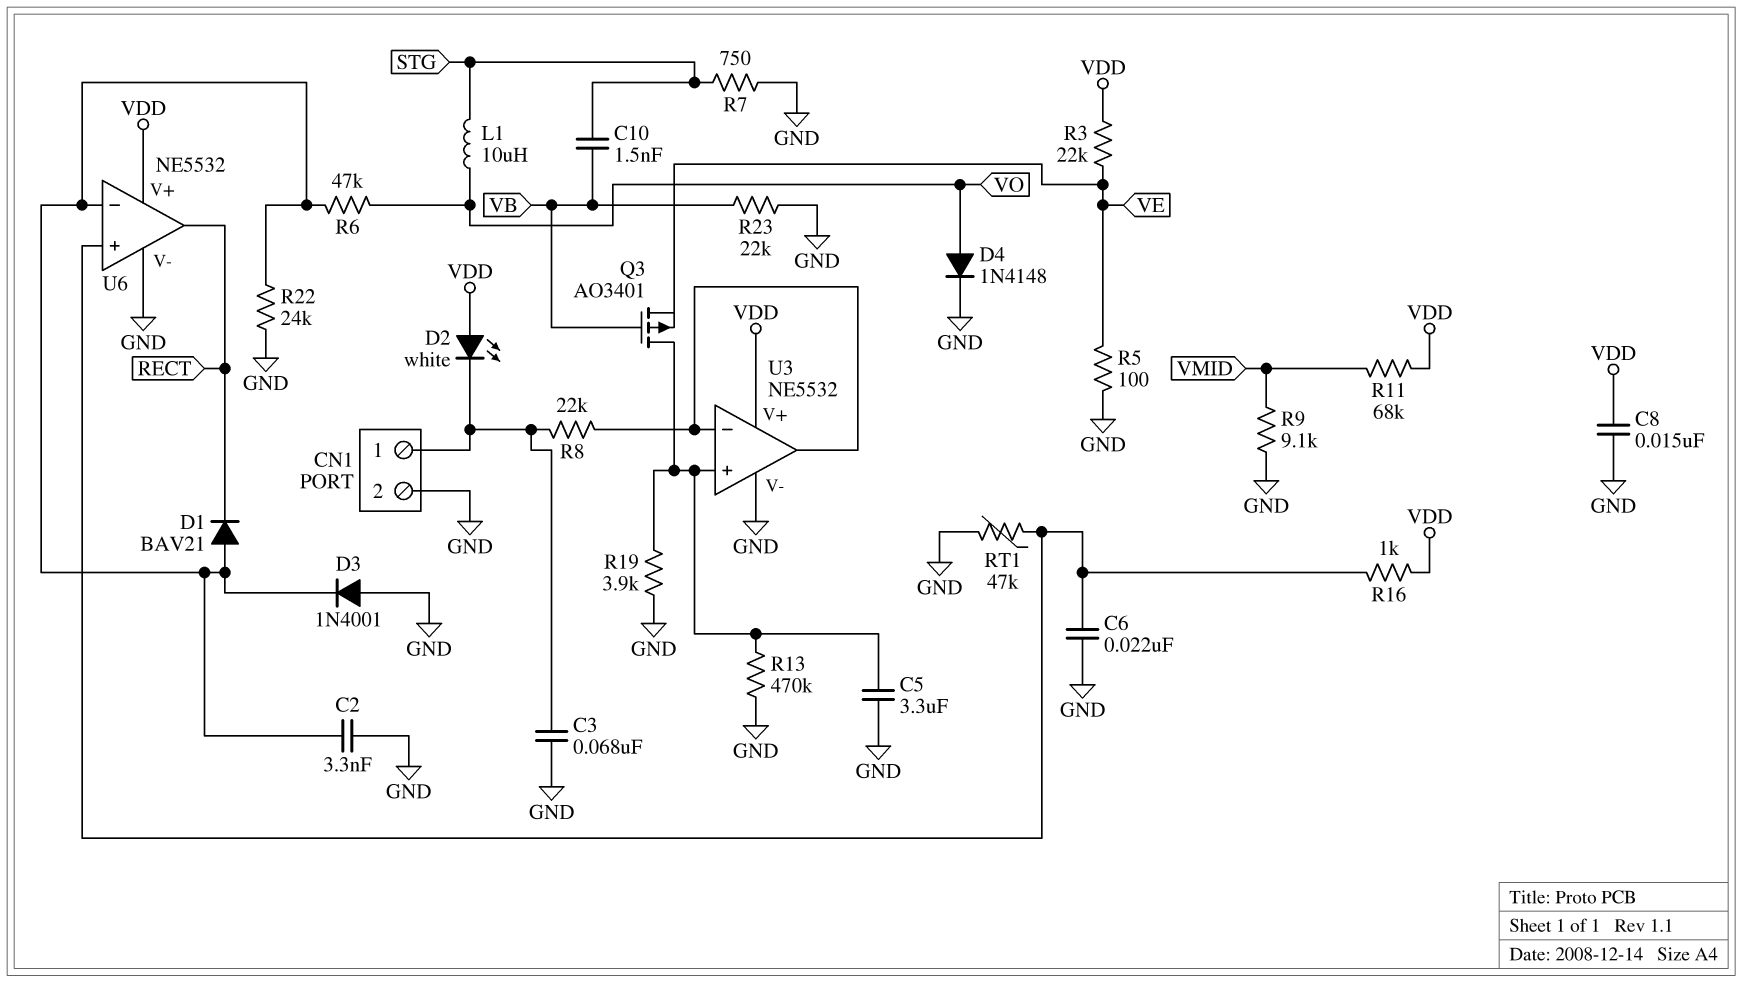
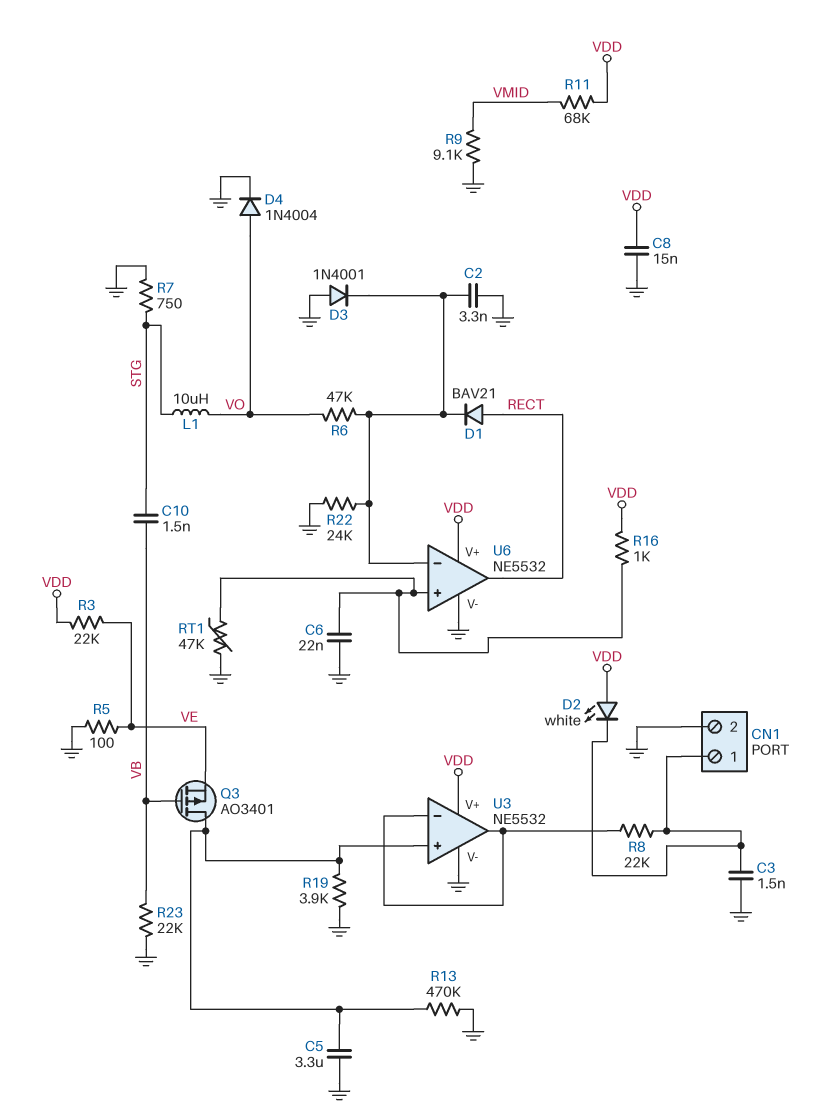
C3: 68nF (CN1/1, GND) -> 1.5nF (CN1/1, GND)
D1: diode BAV21 (A U6/in-, K RECT) -> diode BAV21 (A RECT, K U6/in-)
D4: diode 1N4148 (A VO, K GND) -> diode 1N4004 (A VO, K GND)

